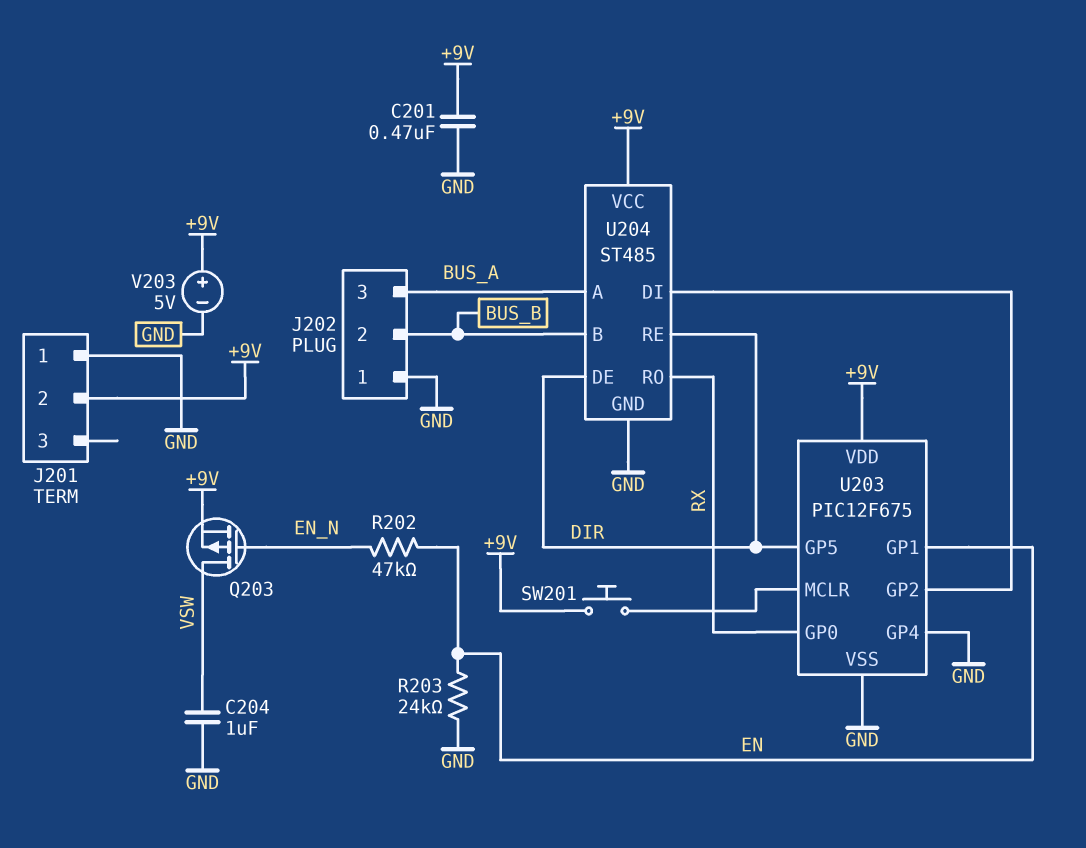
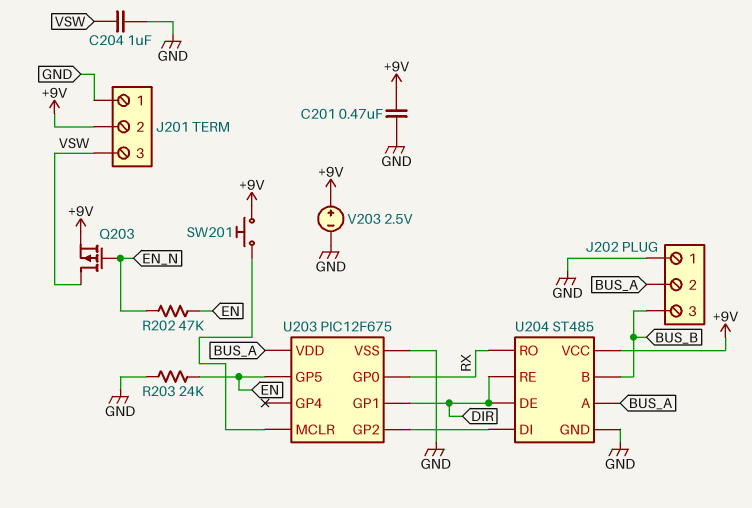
J201 pin 3: none -> VSW
J202 pin 2: BUS_B -> BUS_A
J202 pin 3: BUS_A -> BUS_B
U203 pin GP1: EN -> DIR
U203 pin GP4: GND -> none
U203 pin GP5: DIR -> EN
U203 pin VDD: +9V -> BUS_A
V203: 5V (plus +9V, minus GND) -> 2.5V (plus +9V, minus GND)

